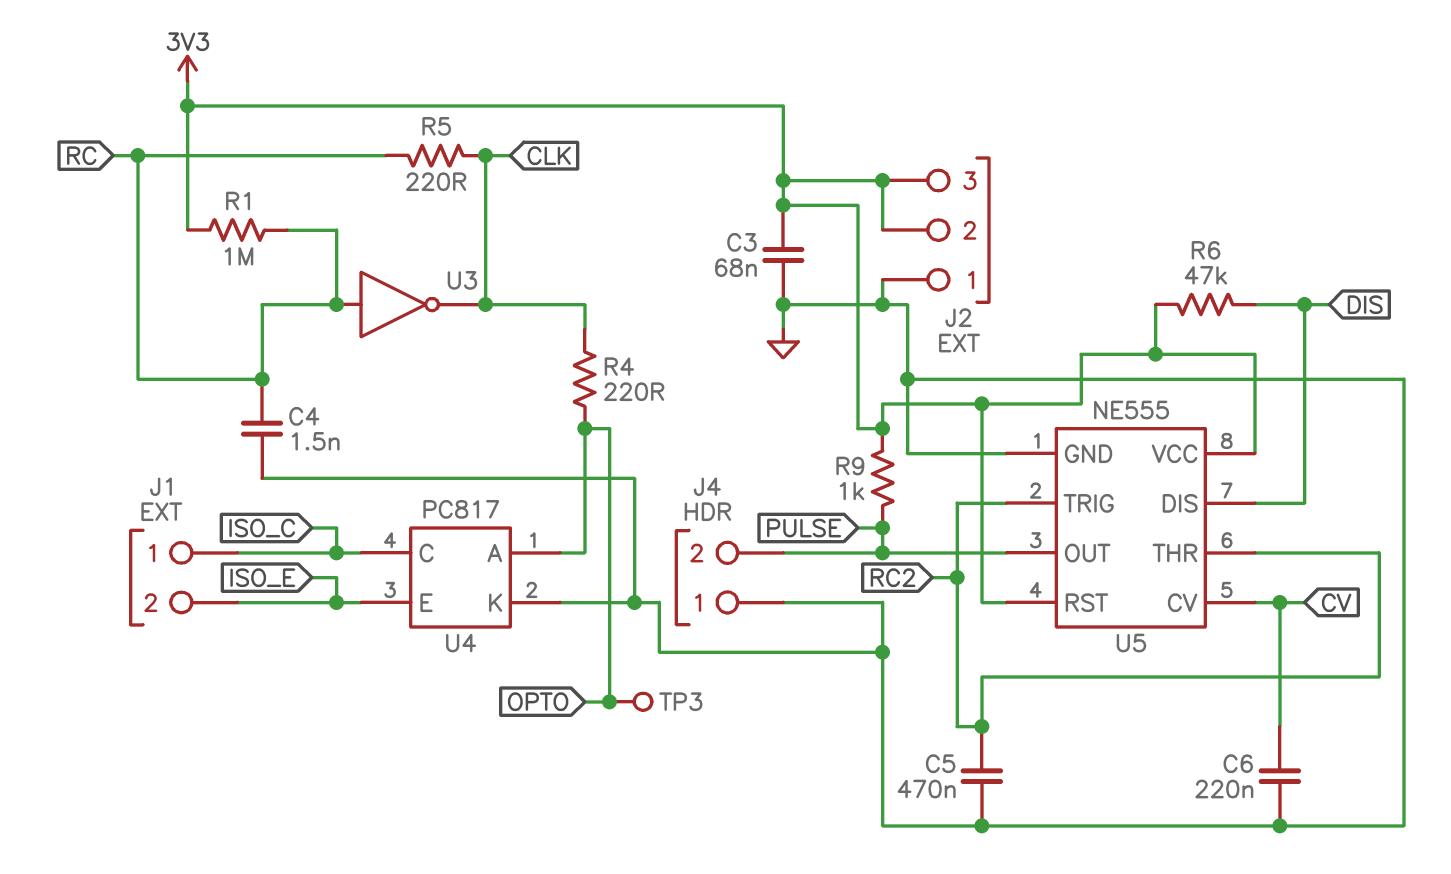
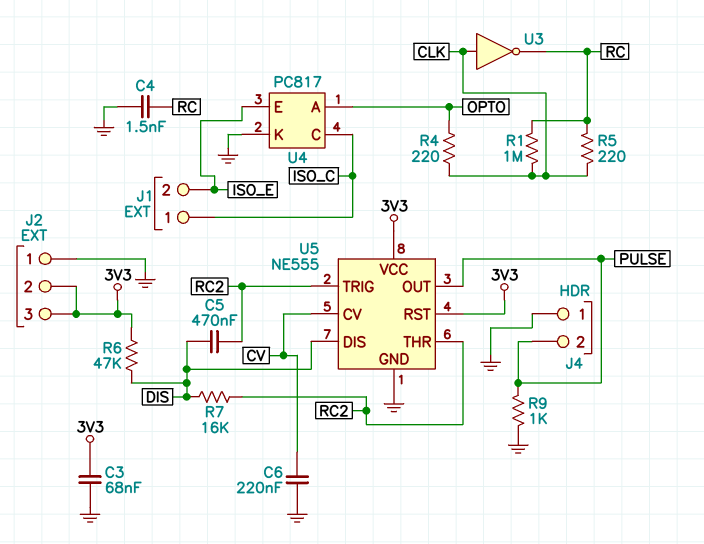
C5: 470nF (GND, RC2) -> 470nF (DIS, RC2)
R1: 1M (3V3, RC) -> 1M (CLK, RC)
R7: none -> 16k (DIS, RC2)
R9: 1k (3V3, PULSE) -> 1k (GND, PULSE)
TP3: test point (OPTO) -> none
U3: NOT (in RC, out CLK) -> NOT (in CLK, out RC)

